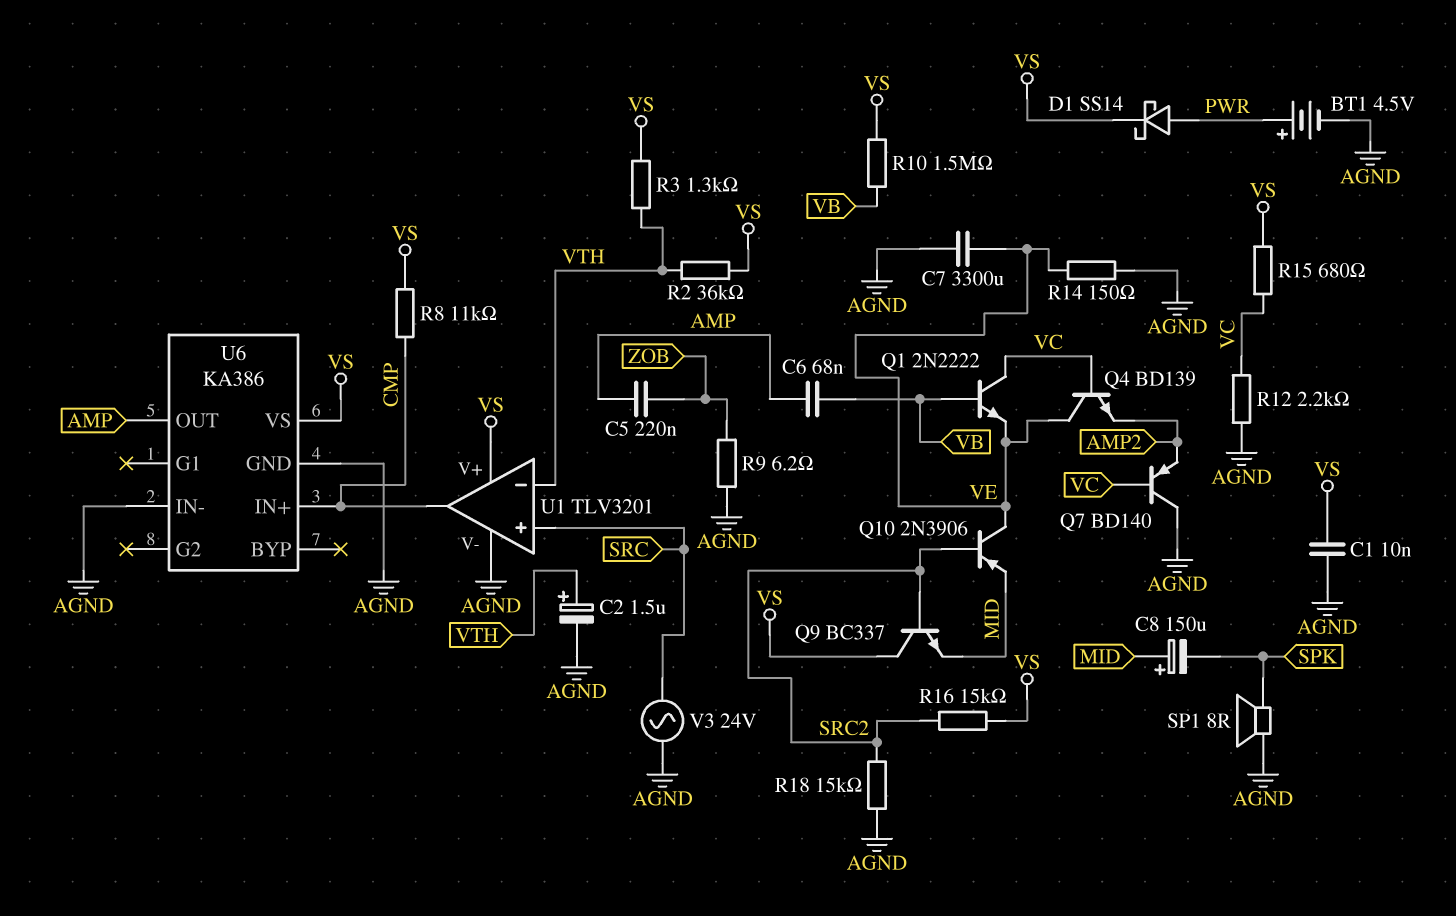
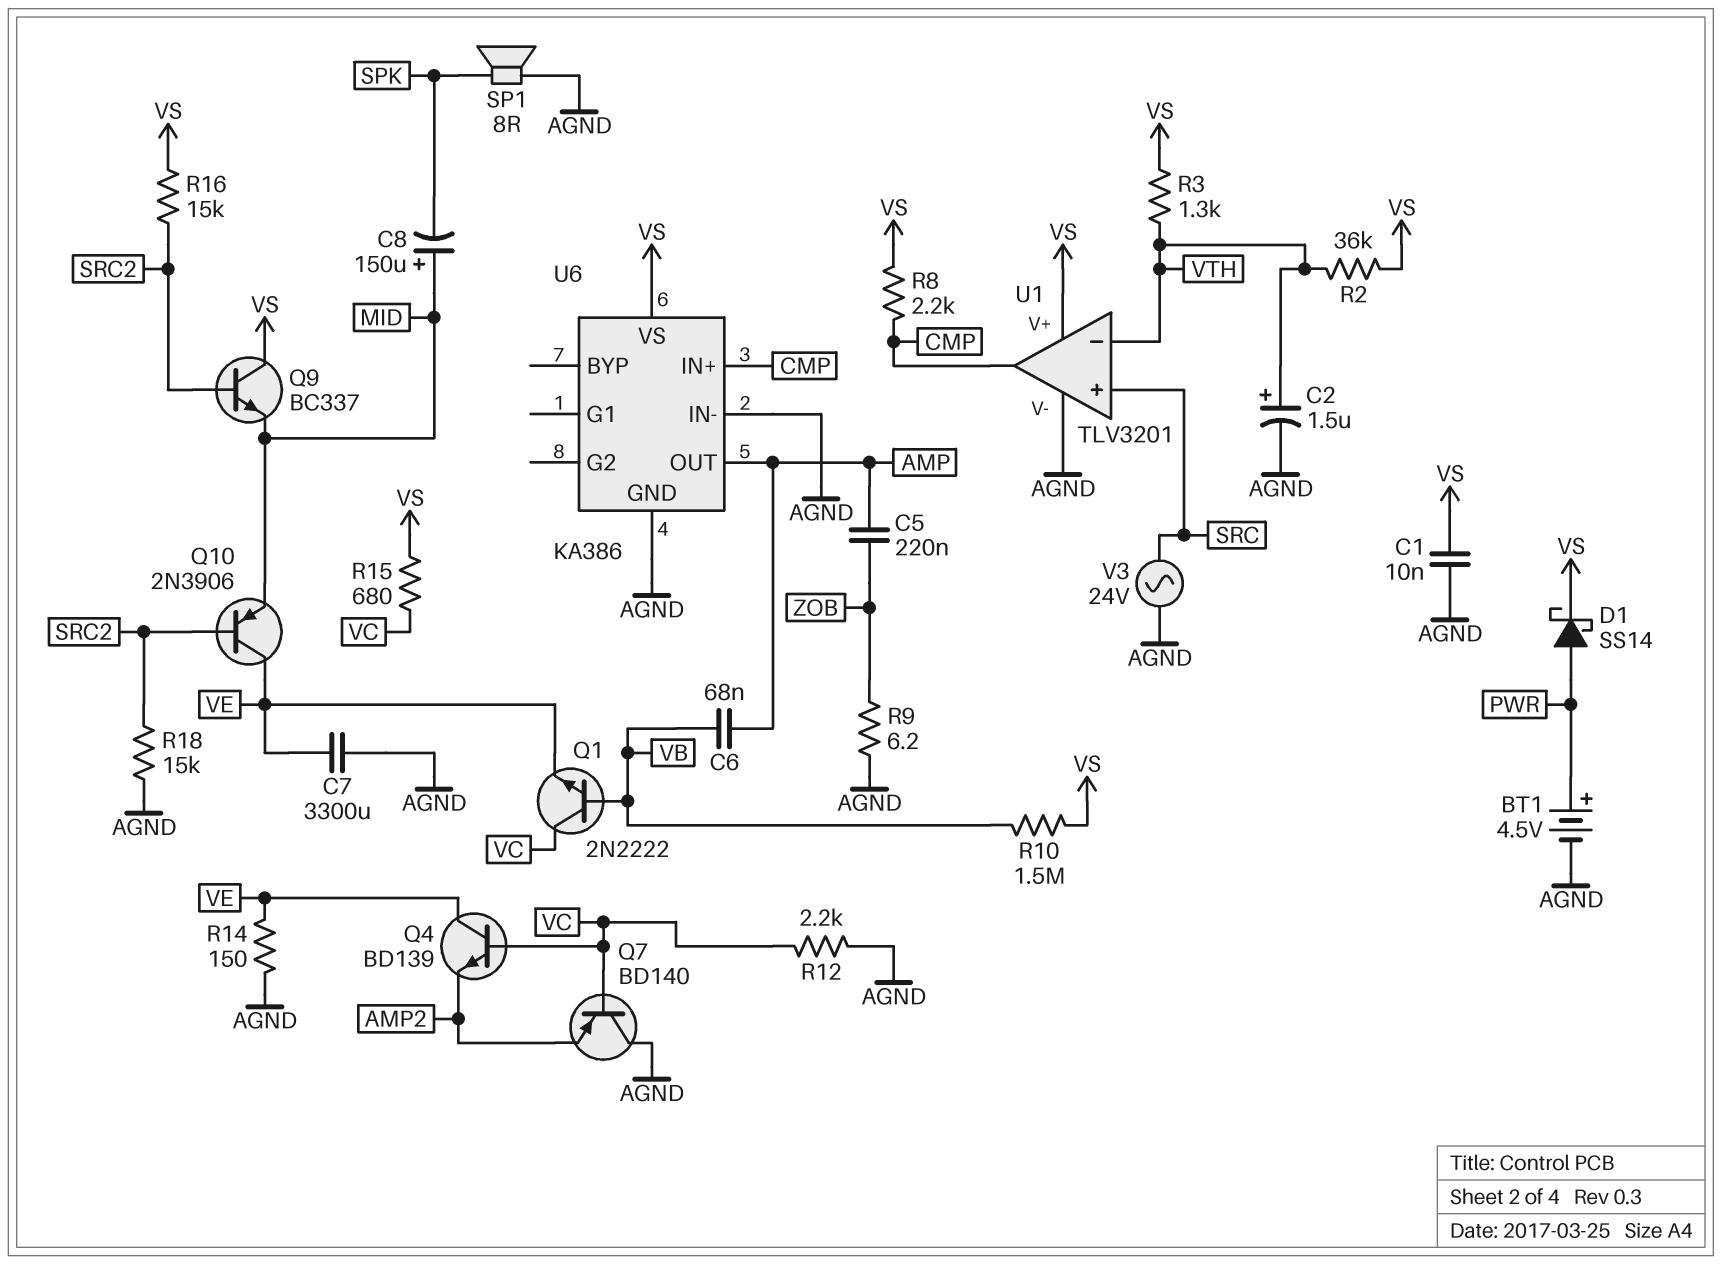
R8: 11k (CMP, VS) -> 2.2k (CMP, VS)

